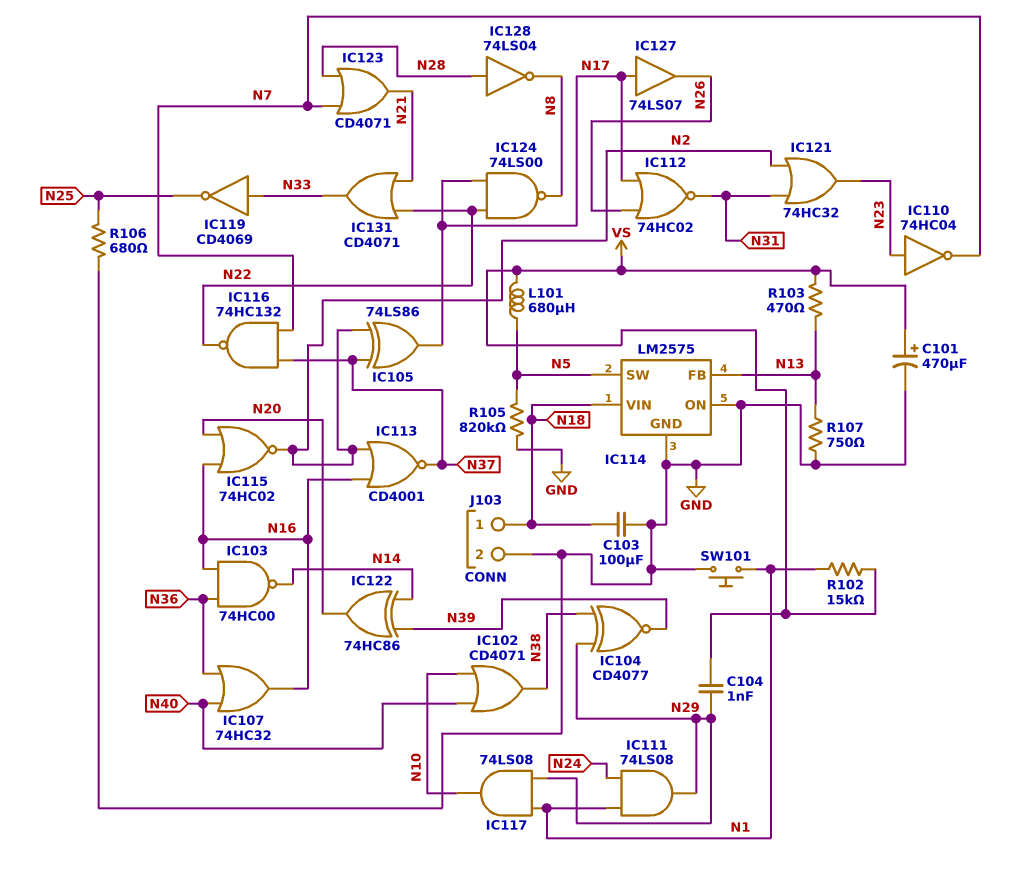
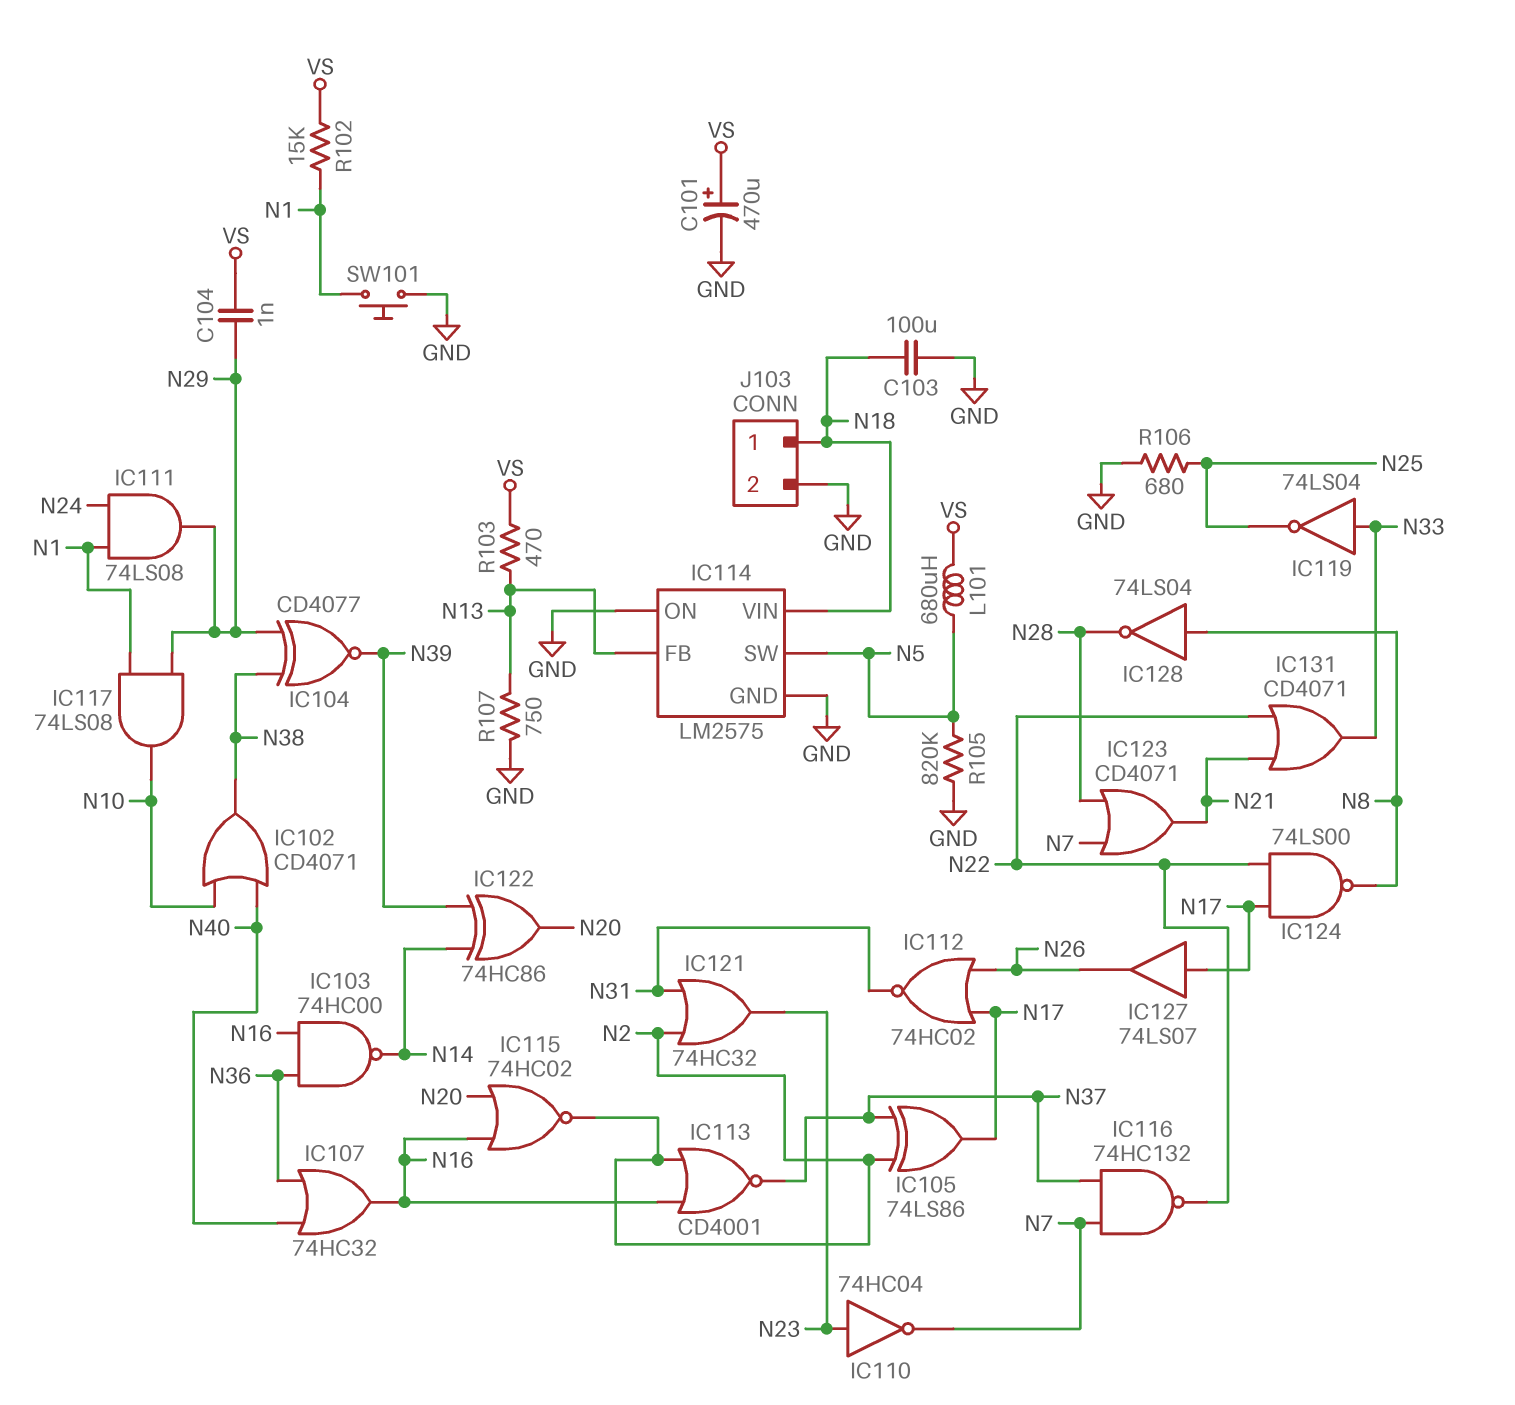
IC119: NOT CD4069 (in N33, out N25) -> NOT 74LS04 (in N33, out N25)
IC128: NOT 74LS04 (in N28, out N8) -> NOT 74LS04 (in N8, out N28)

